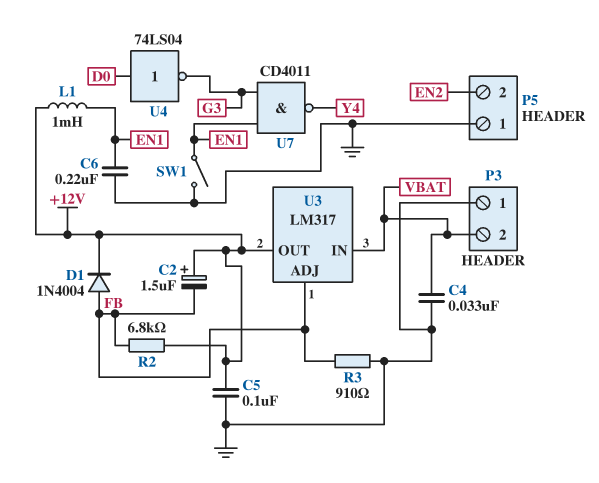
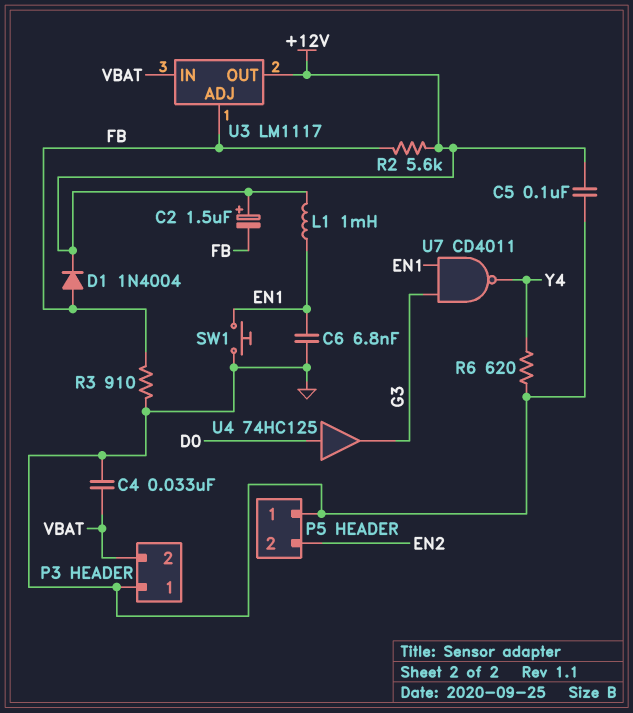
C6: 220nF (EN1, GND) -> 6.8nF (EN1, GND)
R2: 6.8k (+12V, FB) -> 5.6k (+12V, FB)
R6: none -> 620 (GND, Y4)
SW1: switch (EN1, GND) -> button (EN1, GND)
U3: LM317 -> LM1117
U4: NOT 74LS04 (in D0, out G3) -> buffer 74HC125 (in D0, out G3)

